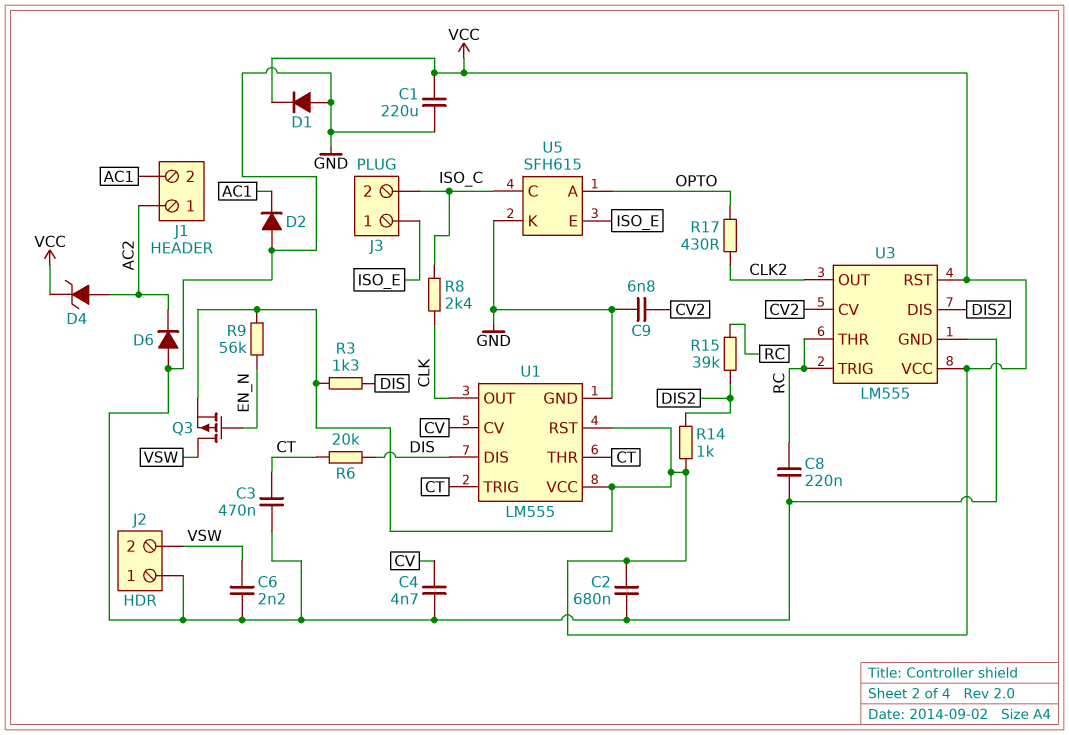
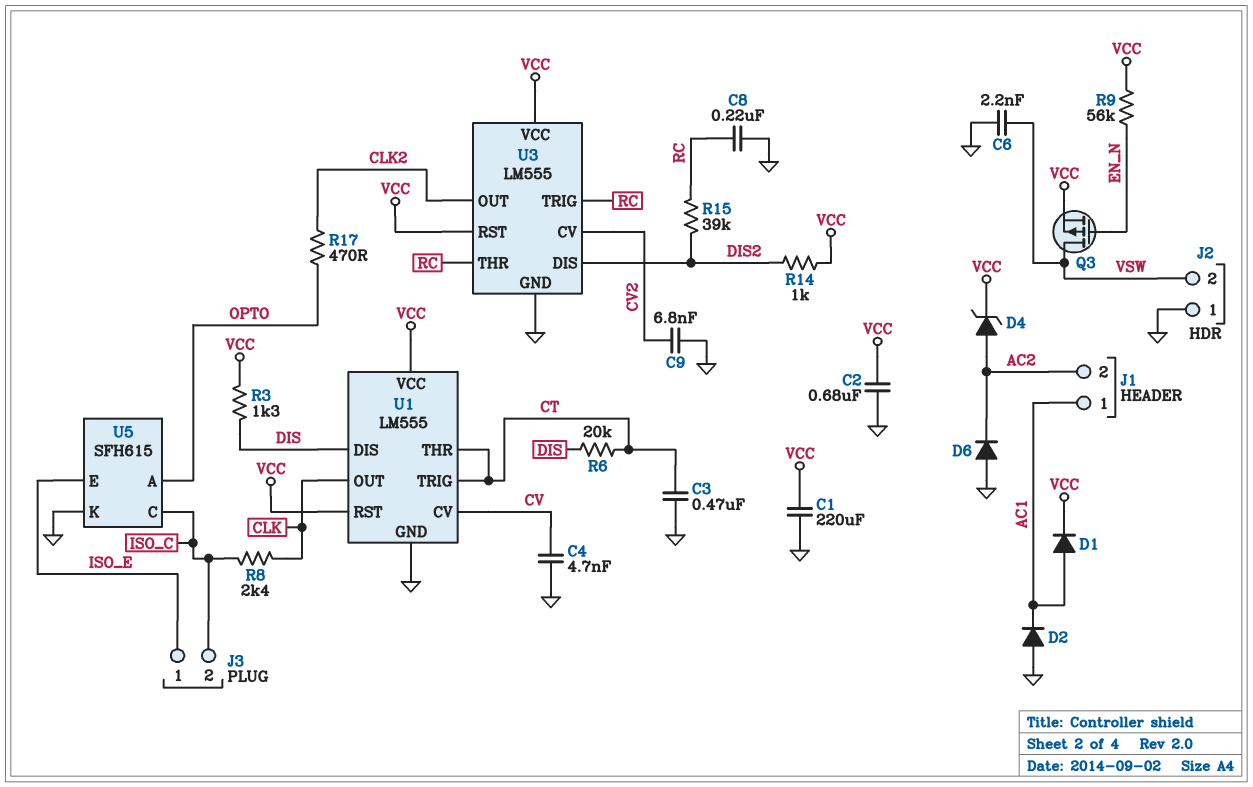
D1: diode (A GND, K VCC) -> diode (A AC1, K VCC)
J1 pin 1: AC2 -> AC1
J1 pin 2: AC1 -> AC2
R17: 430 (CLK2, OPTO) -> 470 (CLK2, OPTO)

